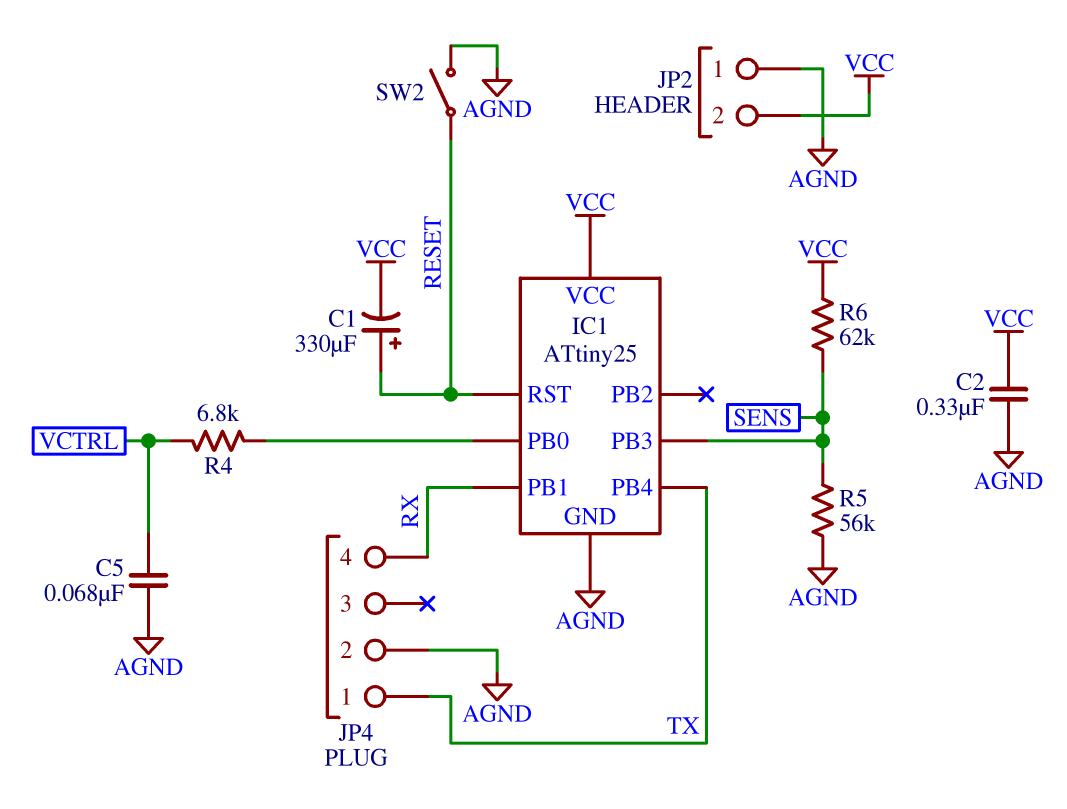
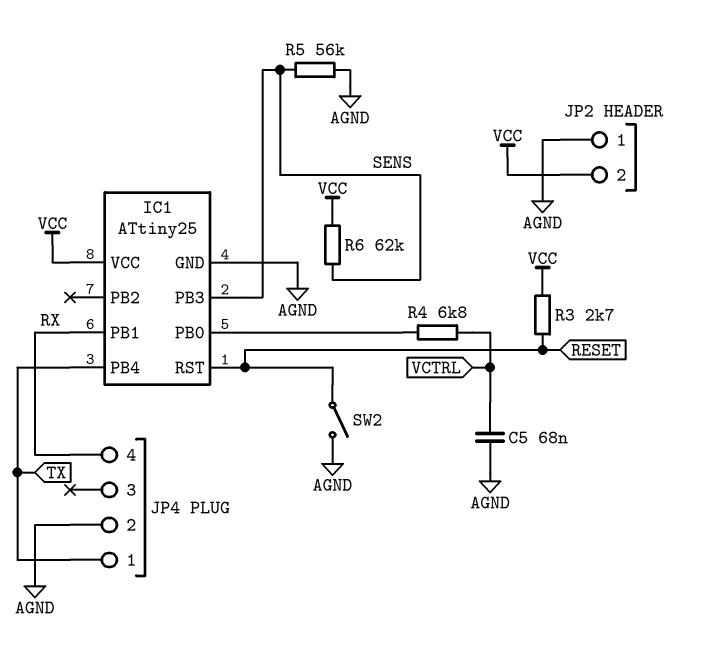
C1: 330uF (plus RESET, minus VCC) -> none
C2: 330nF (AGND, VCC) -> none
R3: none -> 2.7k (RESET, VCC)

